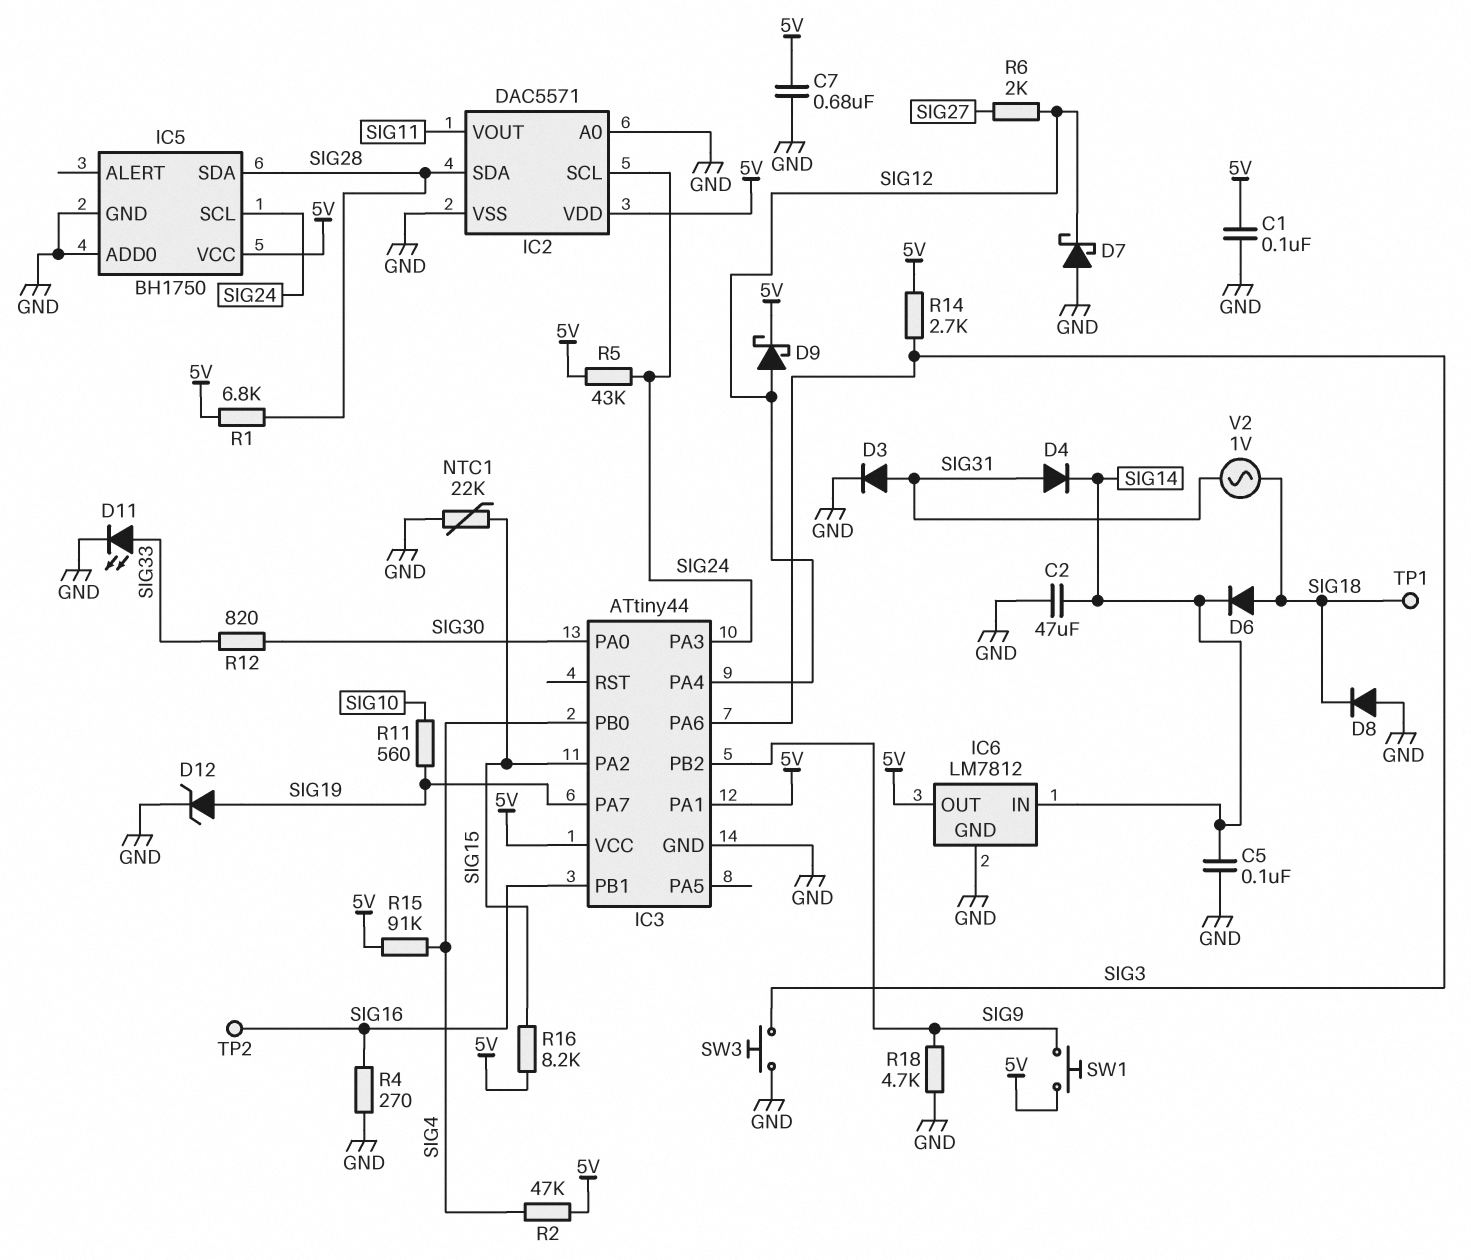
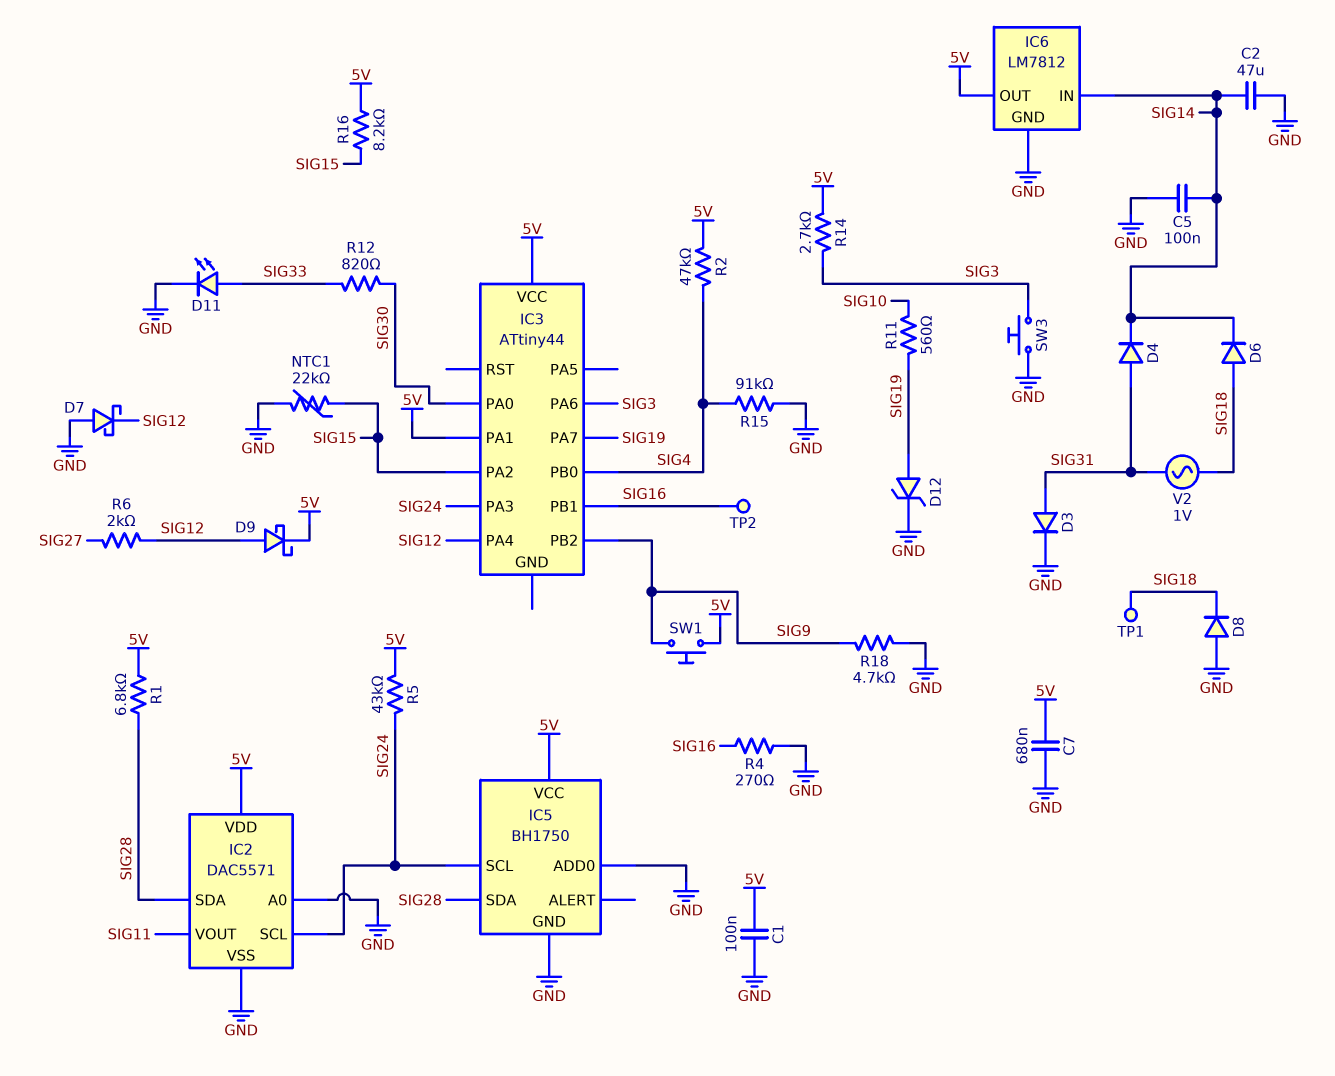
IC3 pin GND: GND -> none
R15: 91k (5V, SIG4) -> 91k (GND, SIG4)

